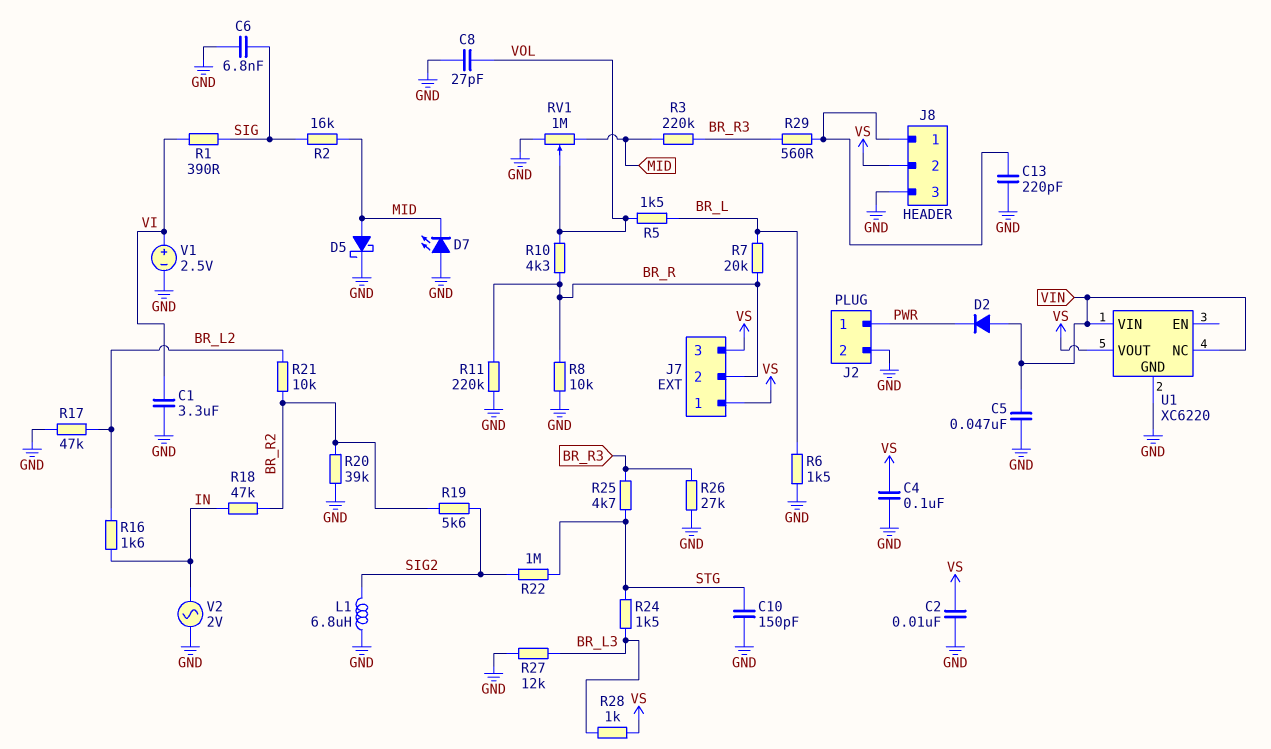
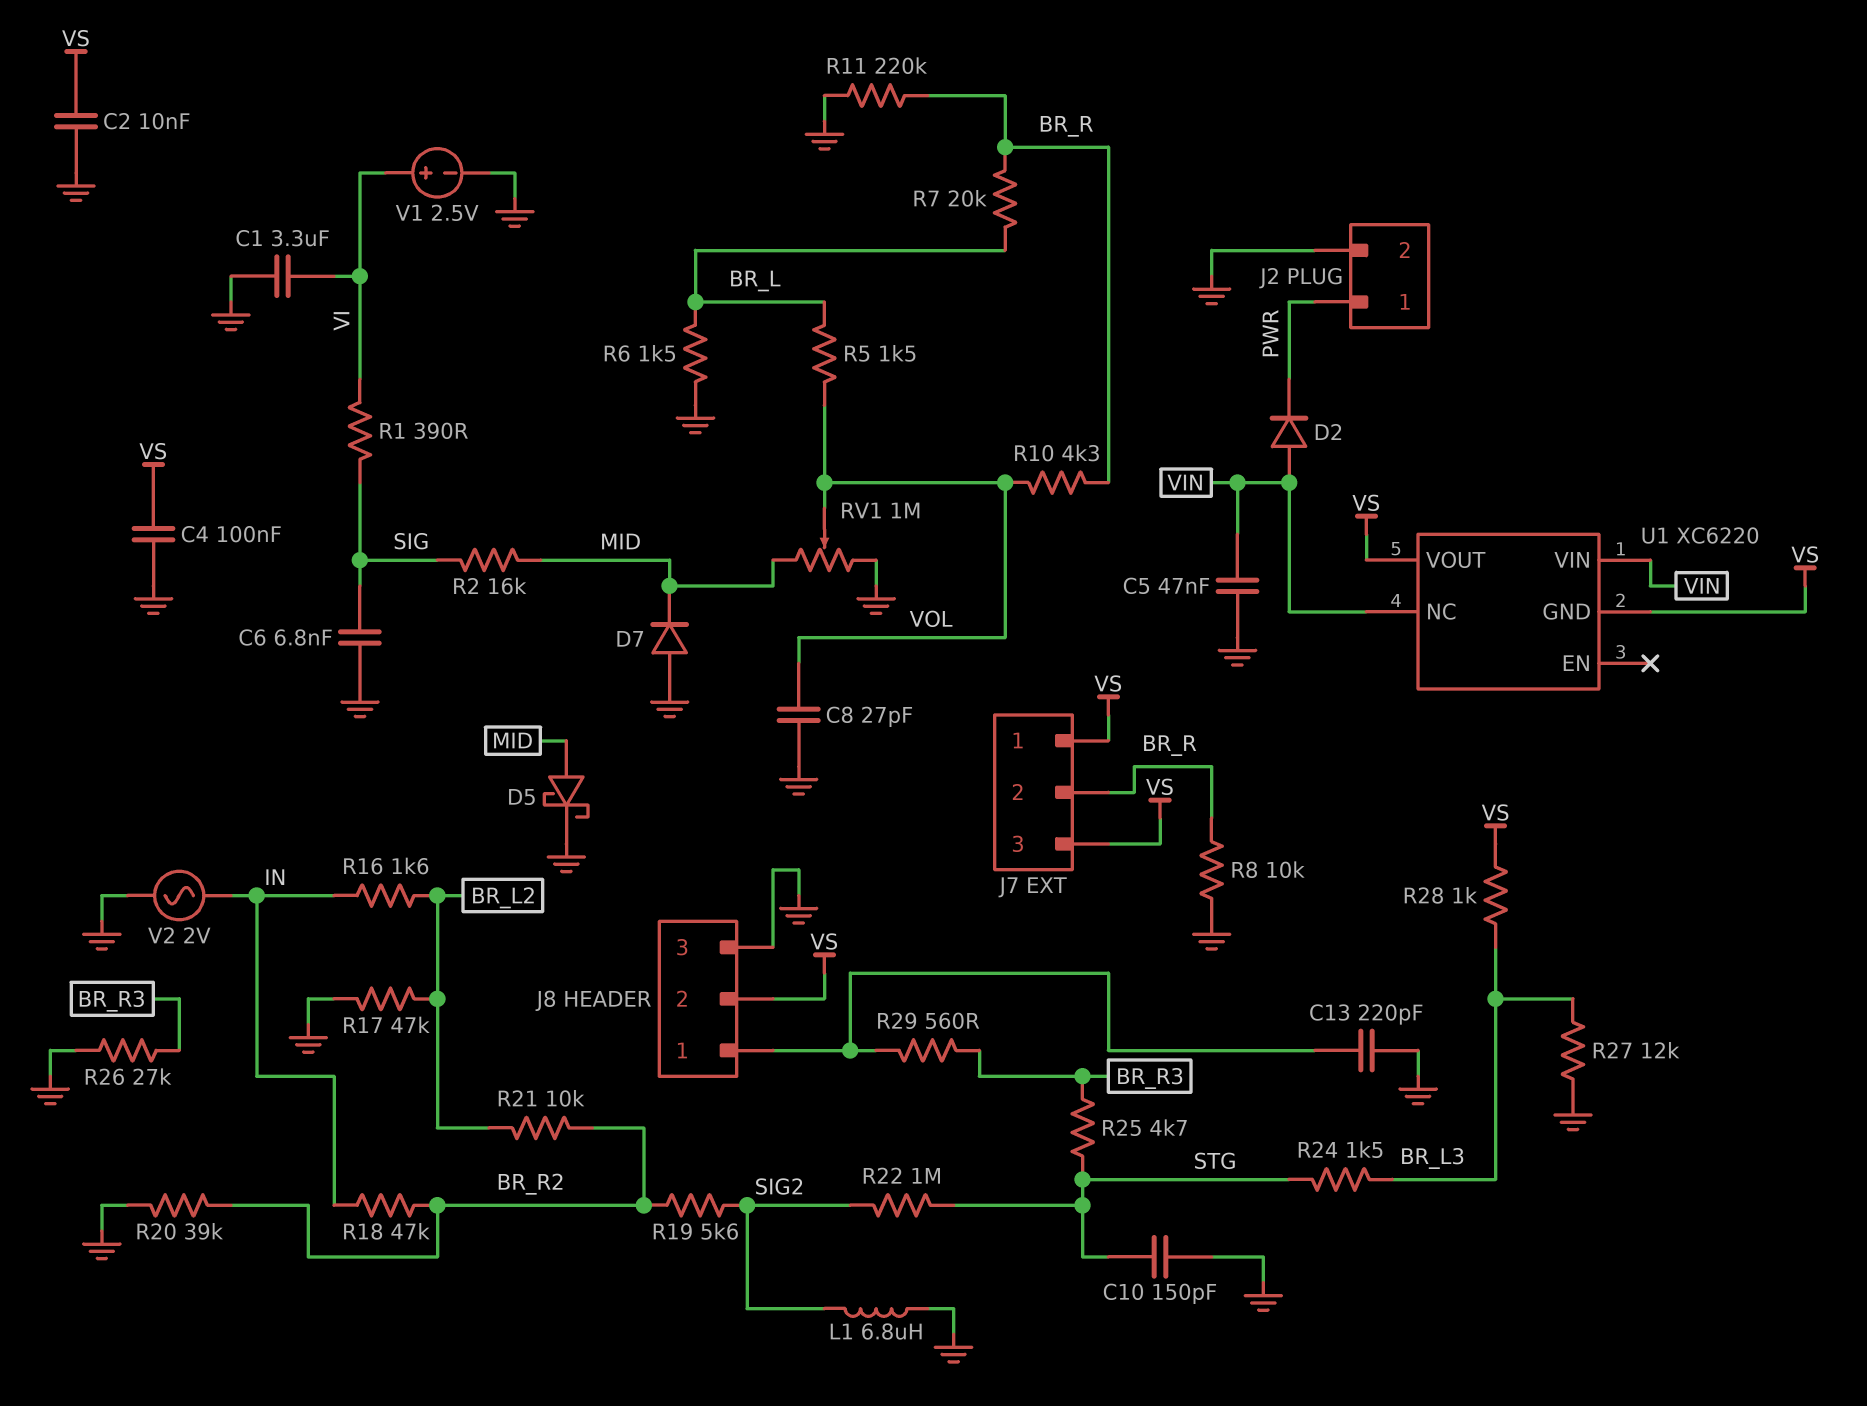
D7: LED (A GND, K MID) -> diode (A GND, K MID)
R3: 220k (BR_R3, MID) -> none
U1 pin GND: GND -> VS

